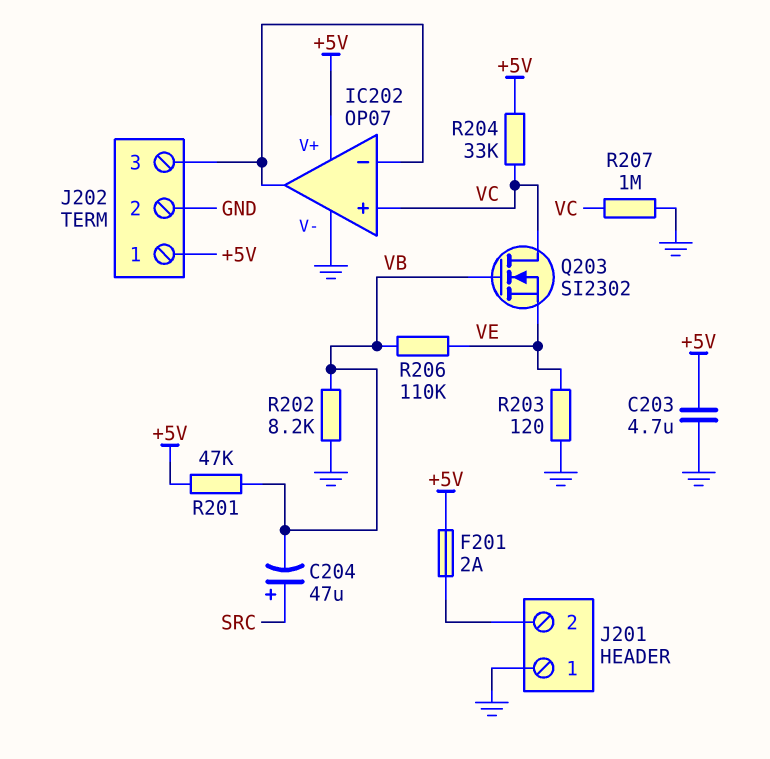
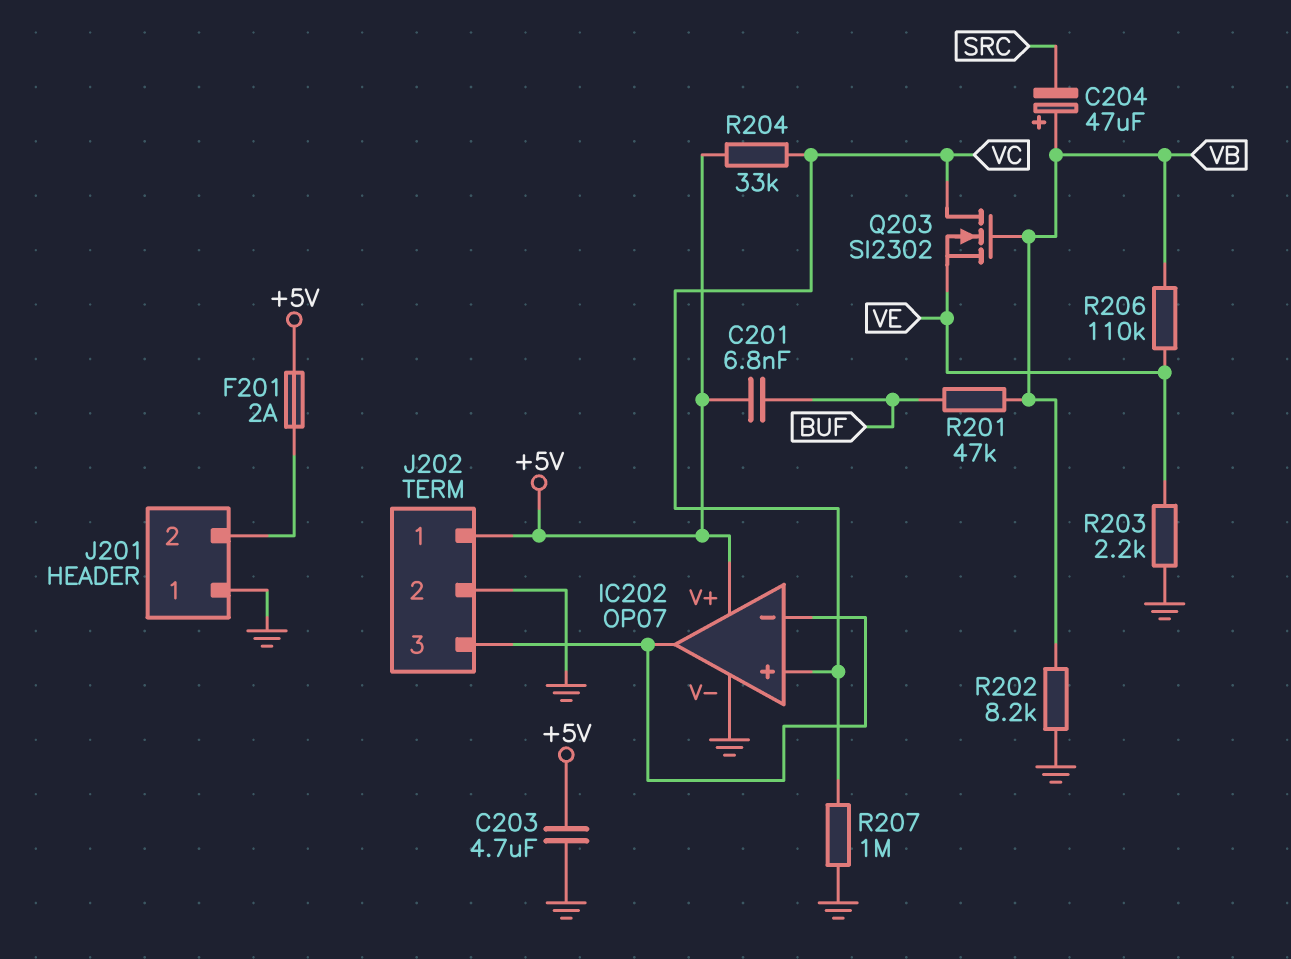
C201: none -> 6.8nF (+5V, BUF)
C204: 47uF (plus SRC, minus VB) -> 47uF (plus VB, minus SRC)
R201: 47k (+5V, VB) -> 47k (BUF, VB)
R203: 120 (GND, VE) -> 2.2k (GND, VE)

